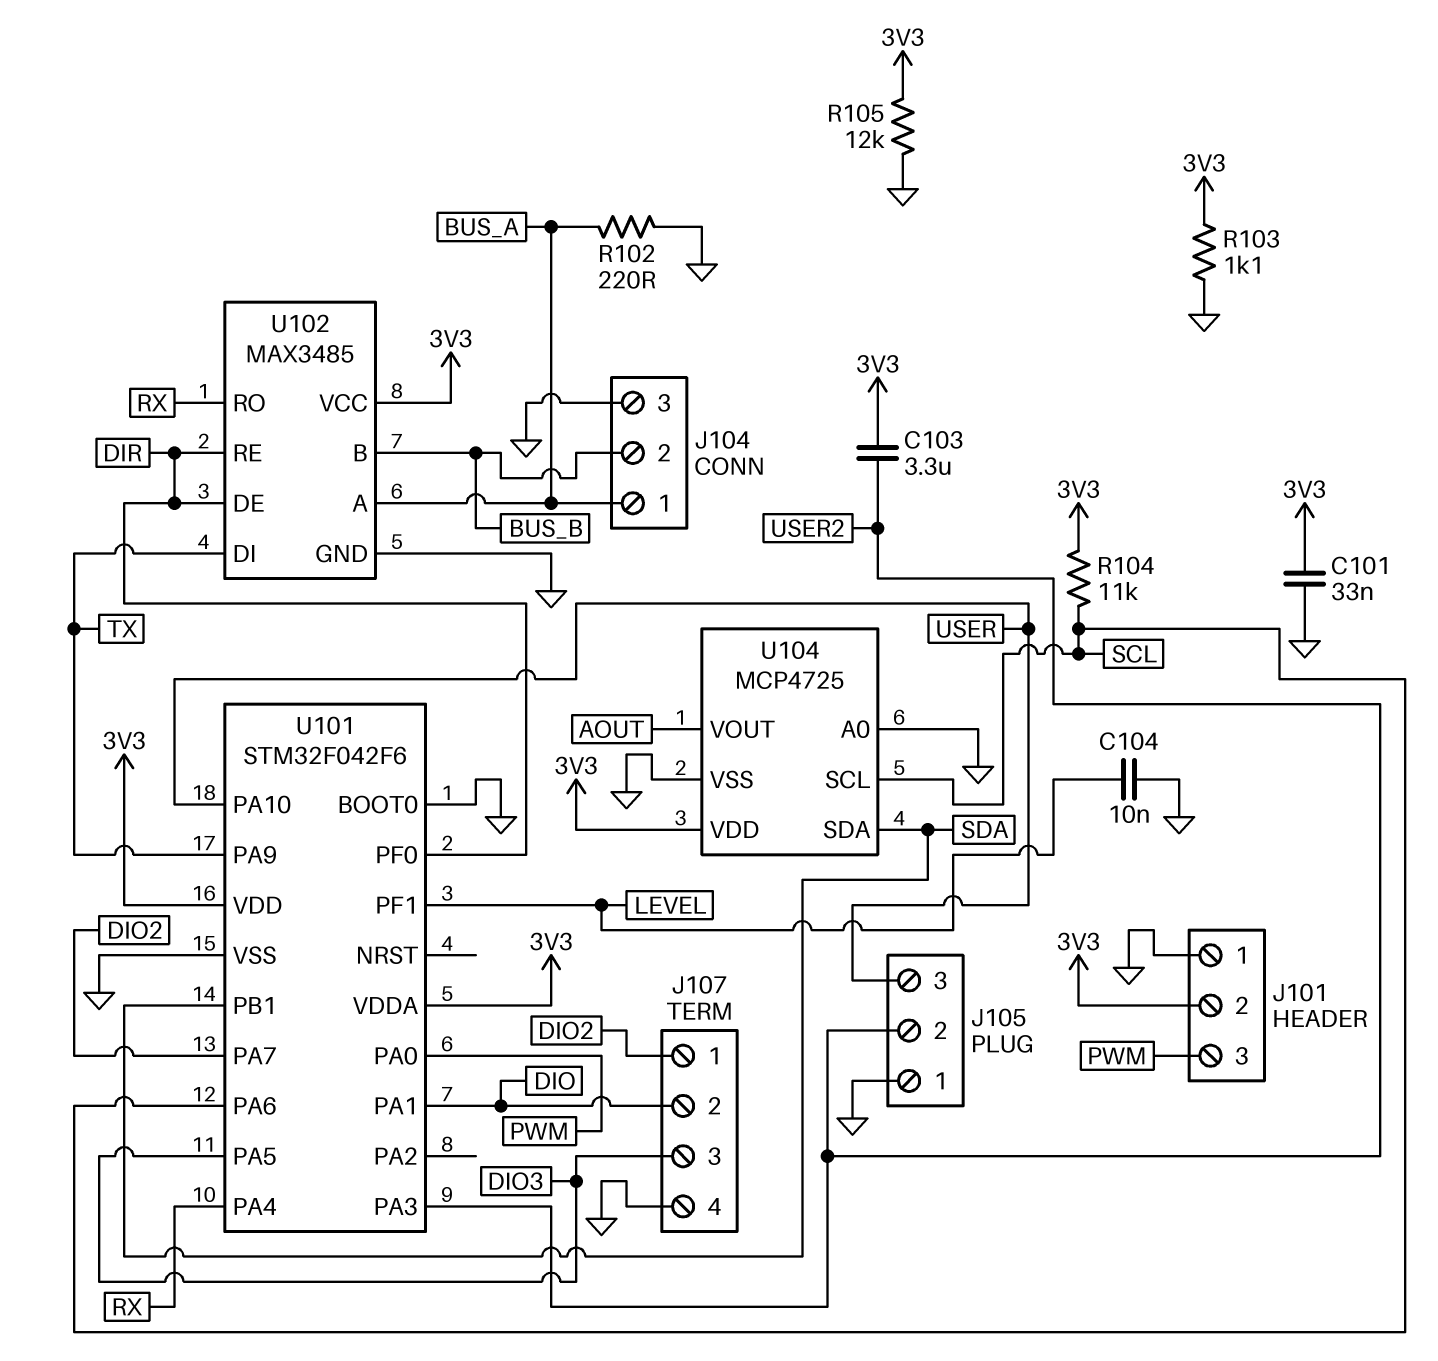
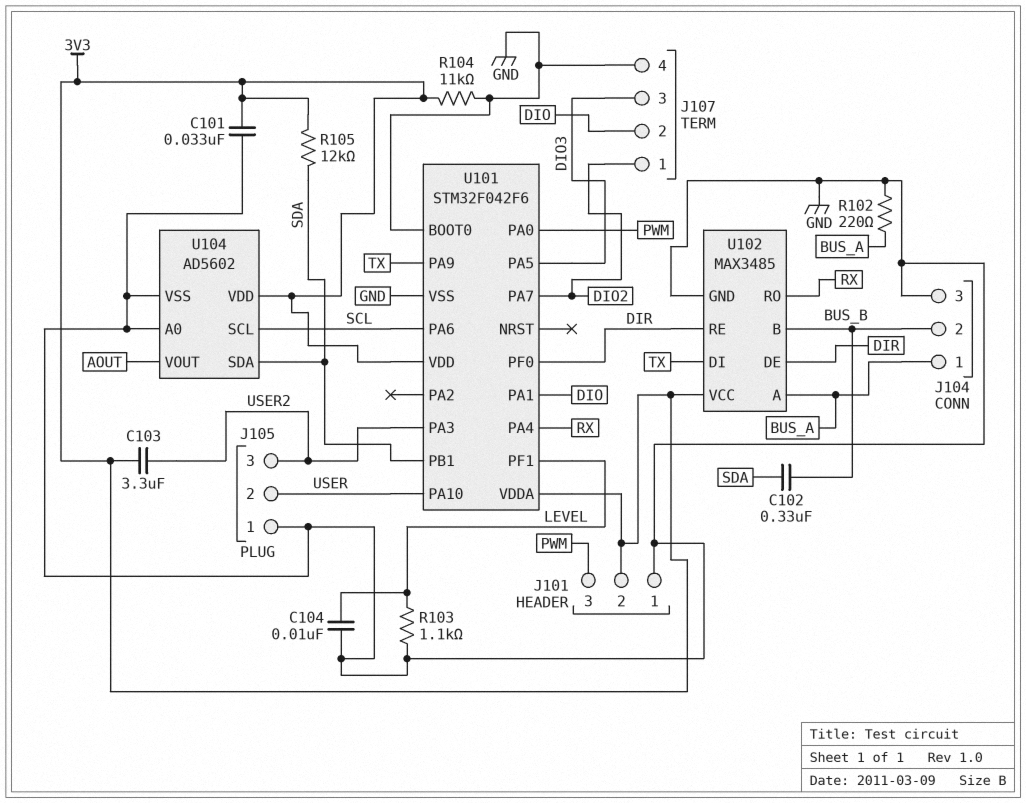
C102: none -> 330nF (BUS_B, SDA)
J105 pin 2: USER2 -> USER
J105 pin 3: USER -> USER2
R103: 1.1k (3V3, GND) -> 1.1k (GND, LEVEL)
R104: 11k (3V3, SCL) -> 11k (3V3, GND)
R105: 12k (3V3, GND) -> 12k (3V3, SDA)
U104: MCP4725 -> AD5602

